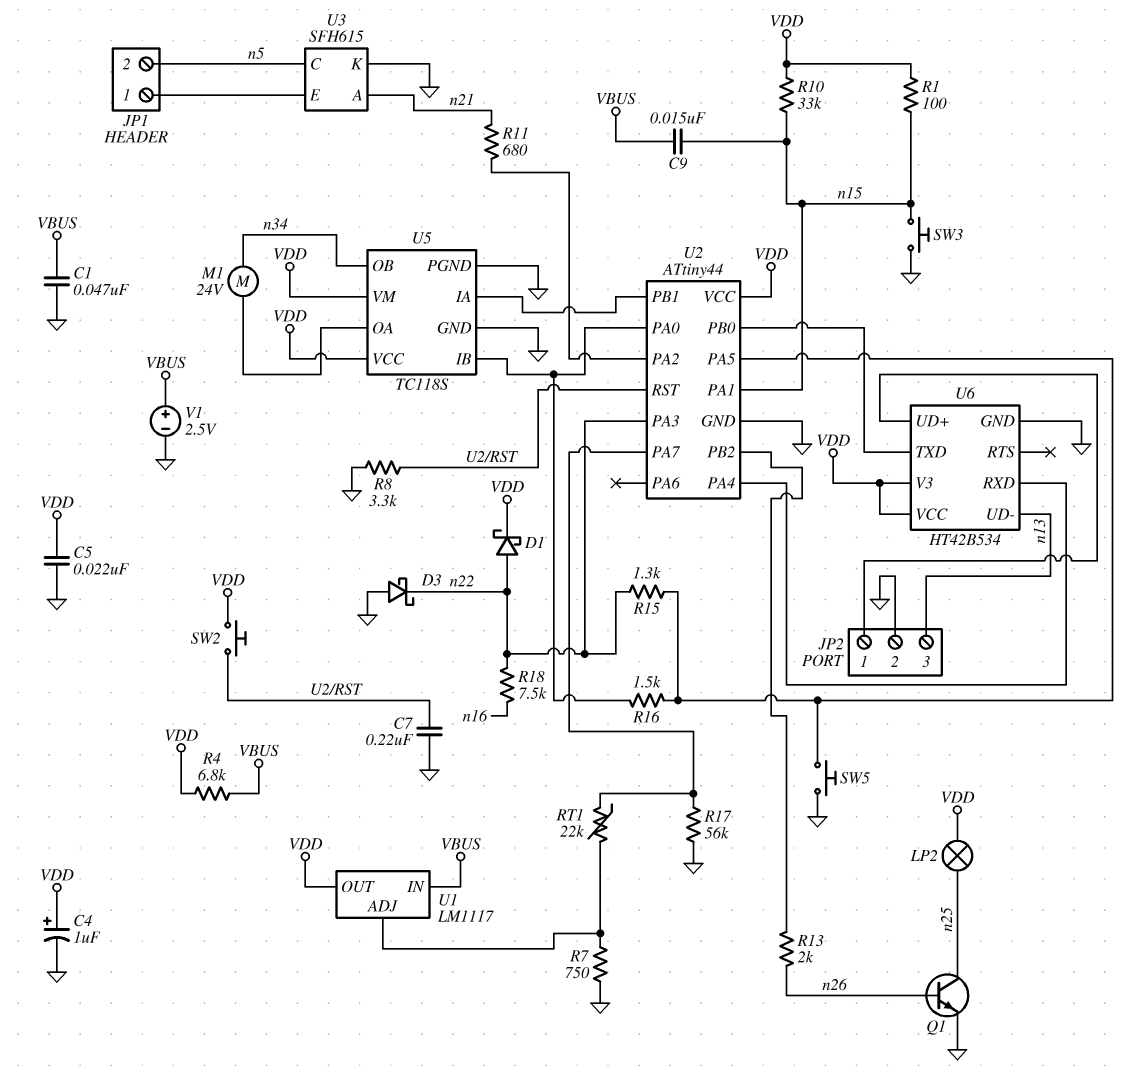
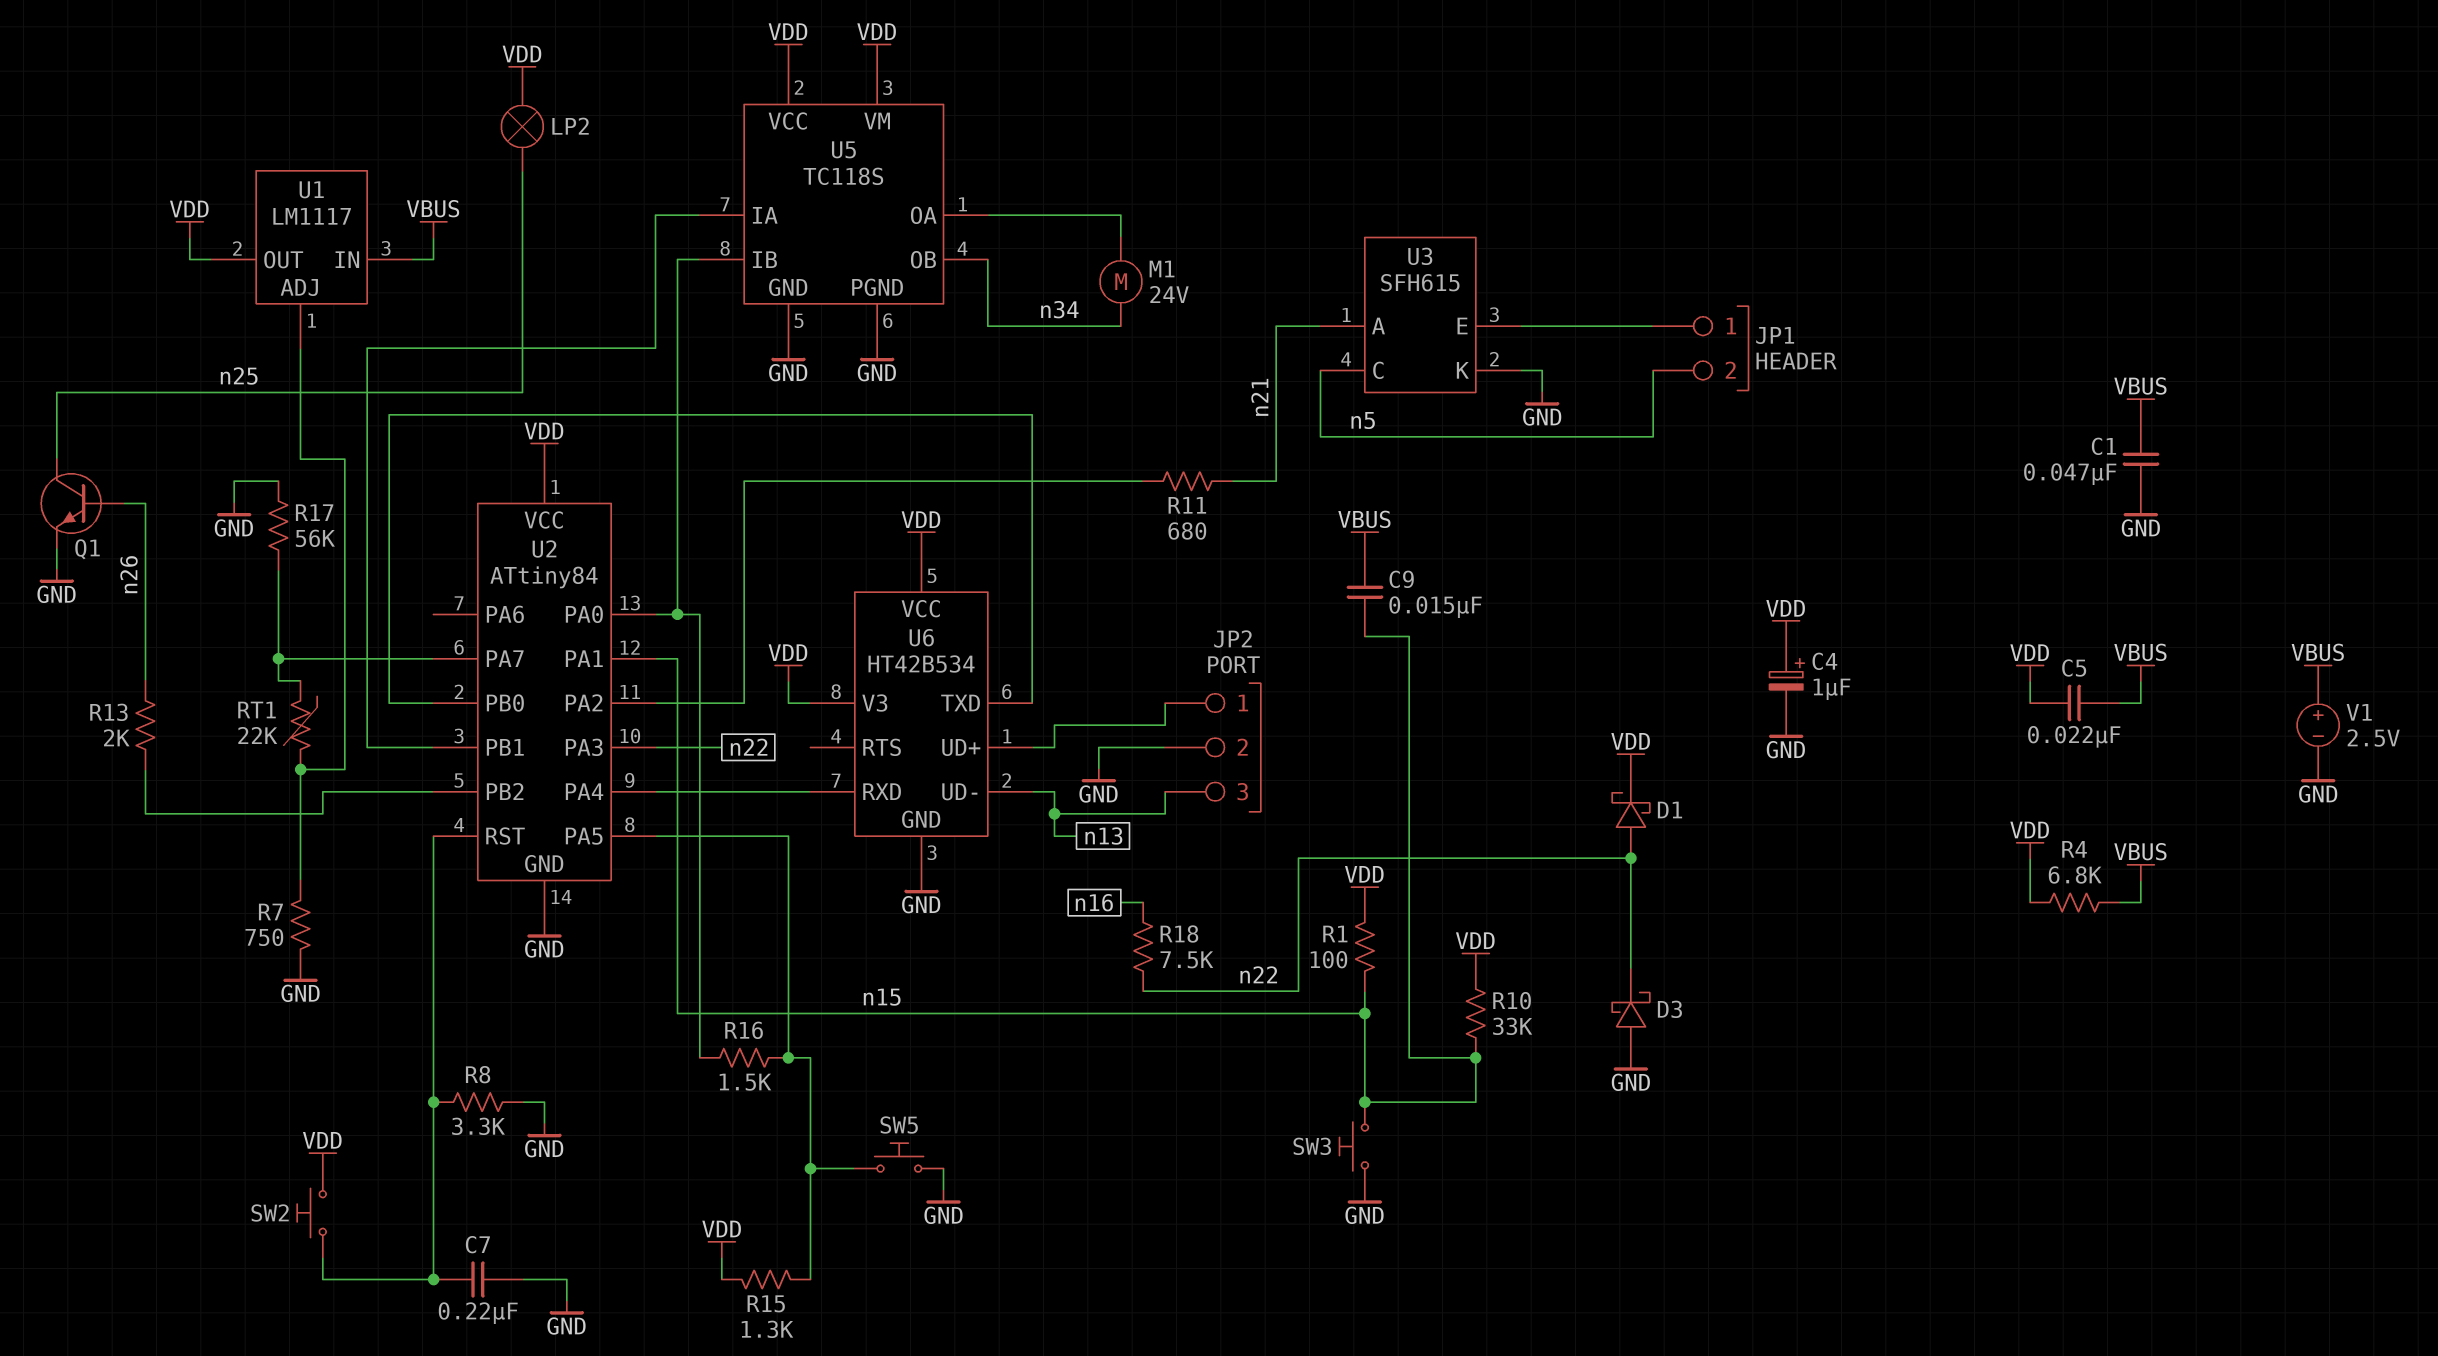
C5: 22nF (GND, VDD) -> 22nF (VBUS, VDD)
R15: 1.3k (U2/PA5, n22) -> 1.3k (U2/PA5, VDD)
U2: ATtiny44 -> ATtiny84

